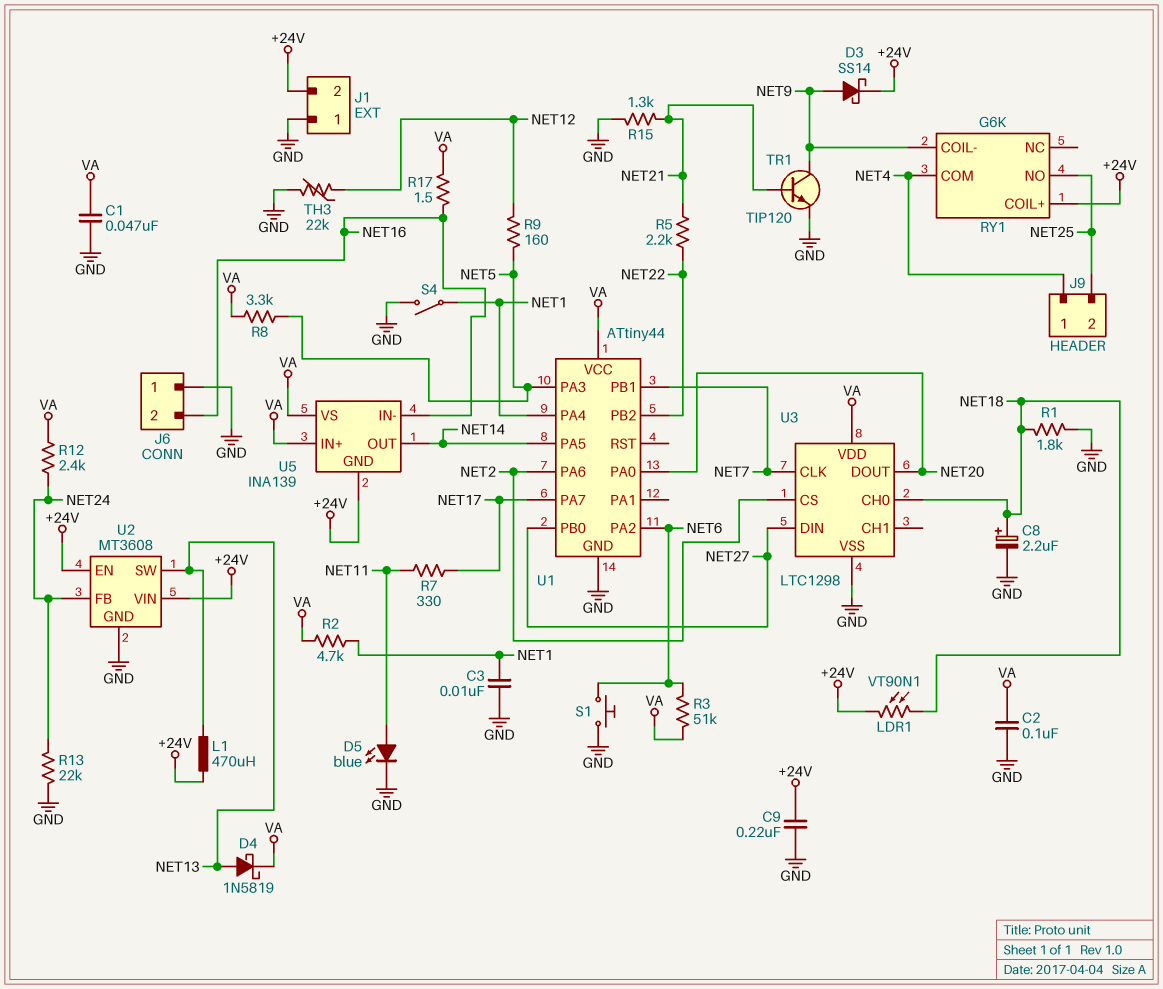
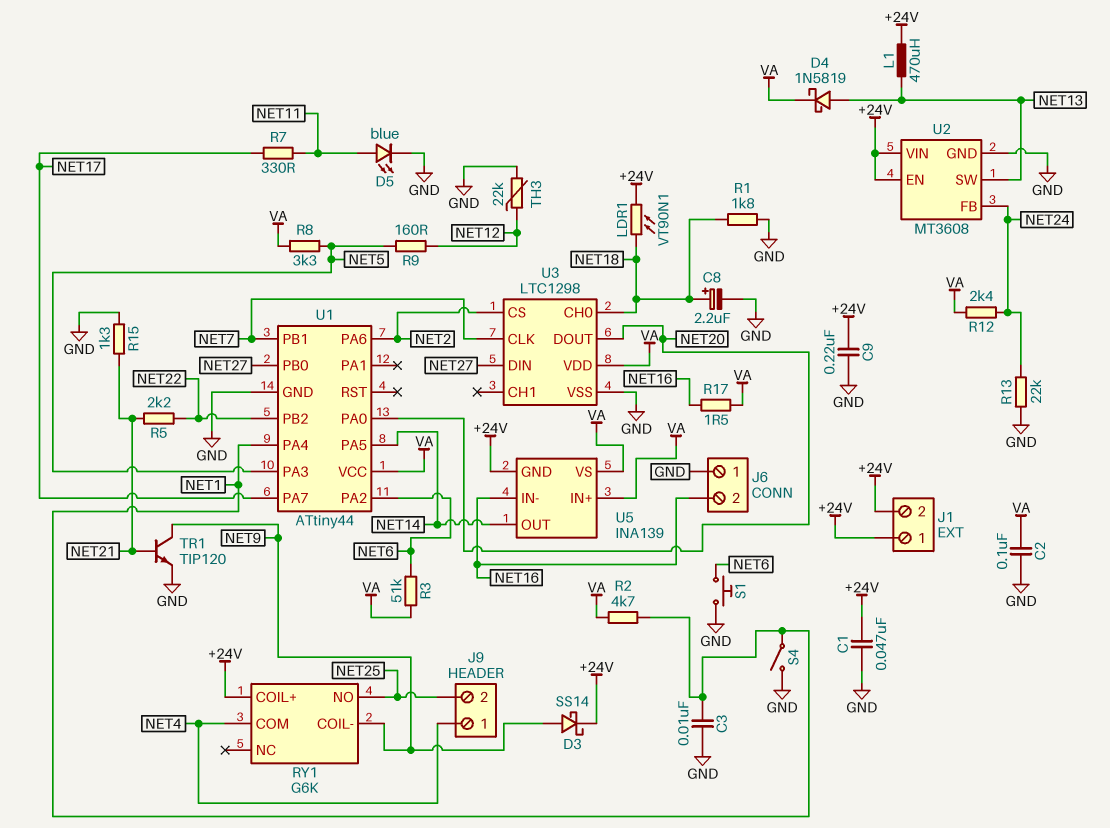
C1: 47nF (GND, VA) -> 47nF (+24V, GND)
J1 pin 1: GND -> +24V

